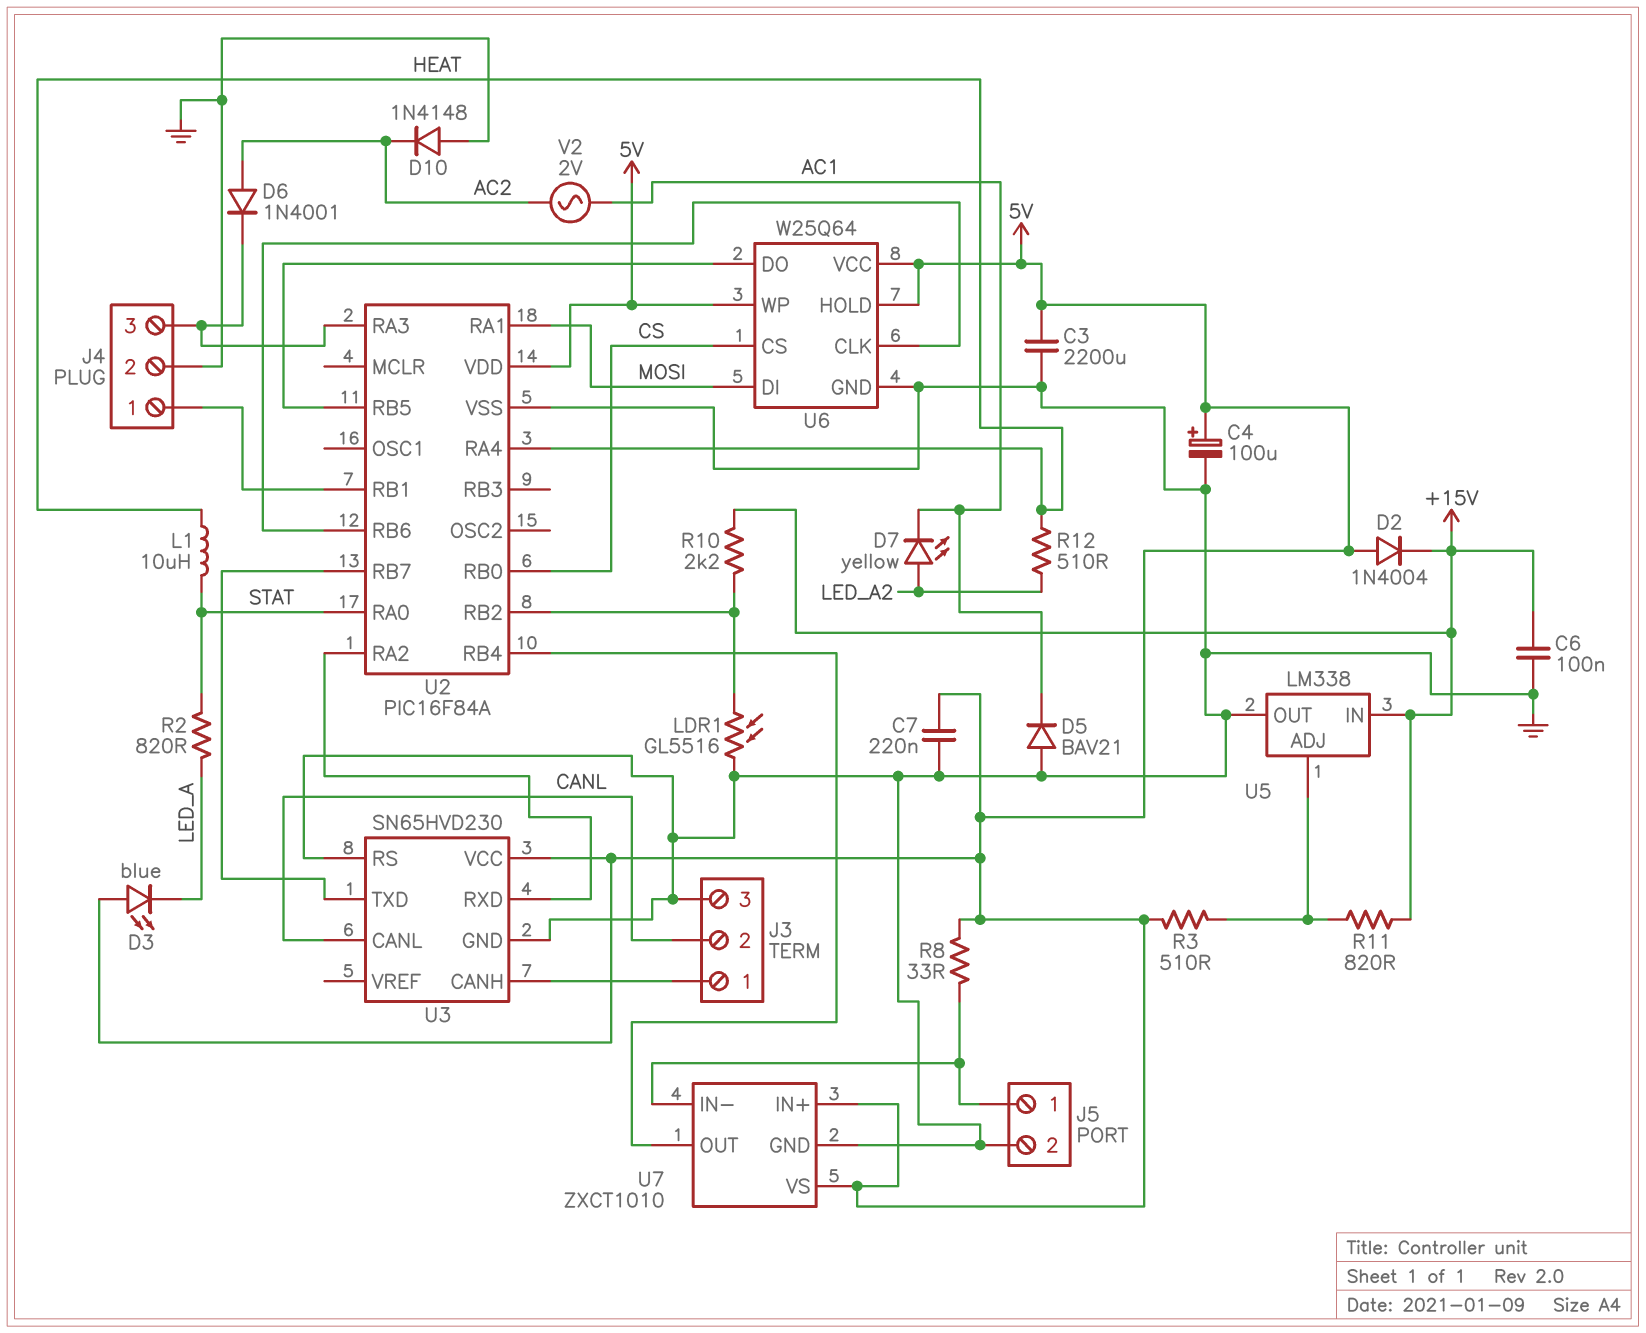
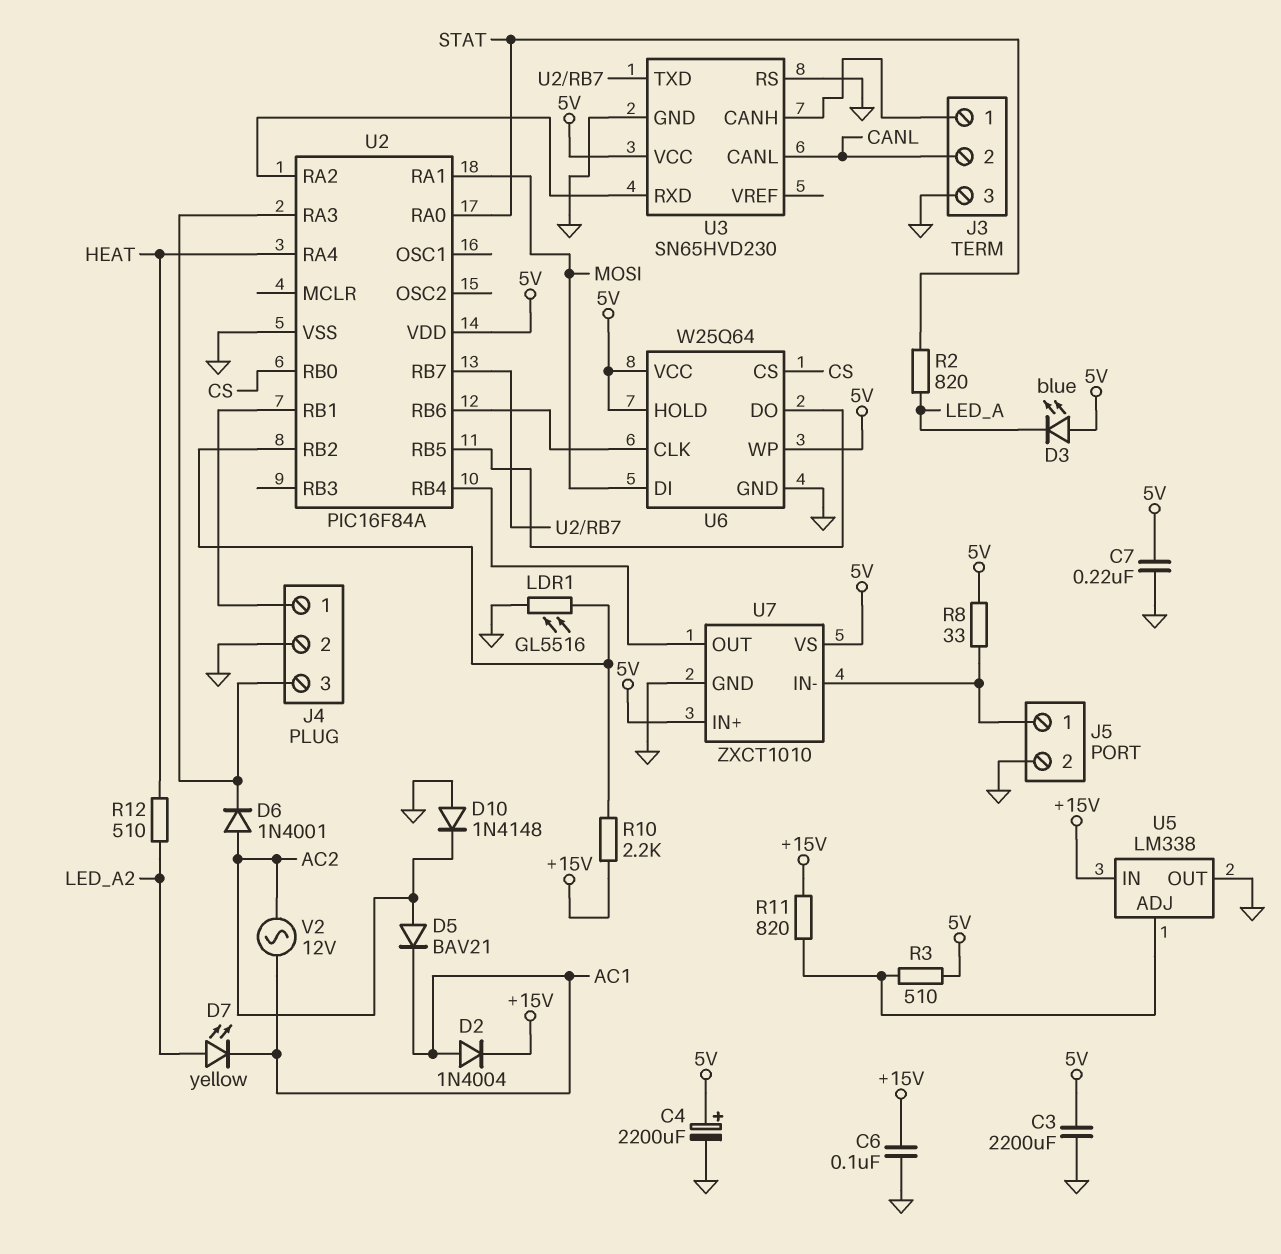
C4: 100uF (plus 5V, minus GND) -> 2200uF (plus 5V, minus GND)
D2: diode 1N4004 (A 5V, K +15V) -> diode 1N4004 (A AC1, K +15V)
D5: diode BAV21 (A GND, K AC1) -> diode BAV21 (A AC2, K AC1)
L1: 10uH (HEAT, STAT) -> none
V2: AC 2V (AC1, AC2) -> AC 12V (AC1, AC2)

